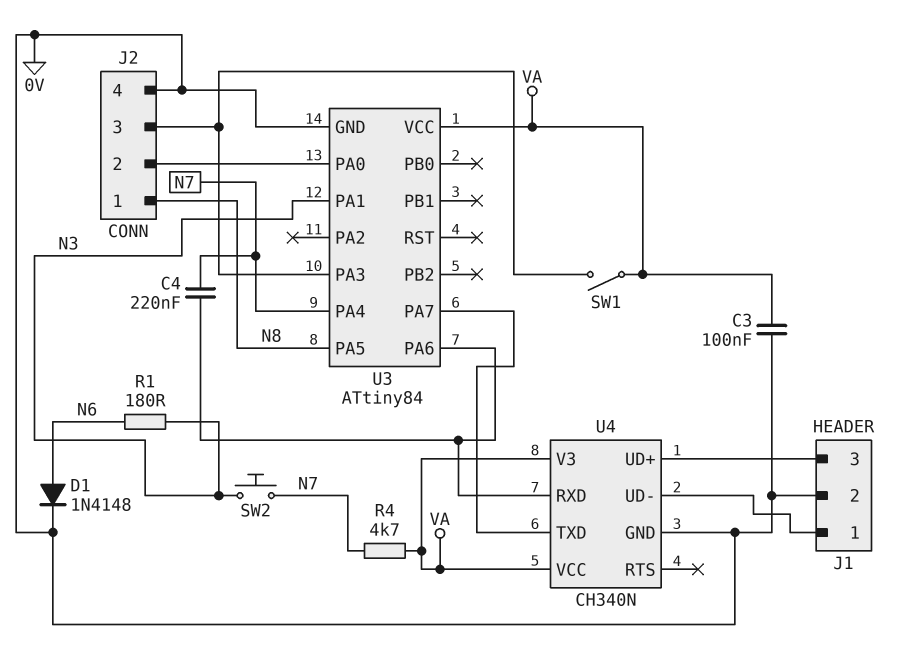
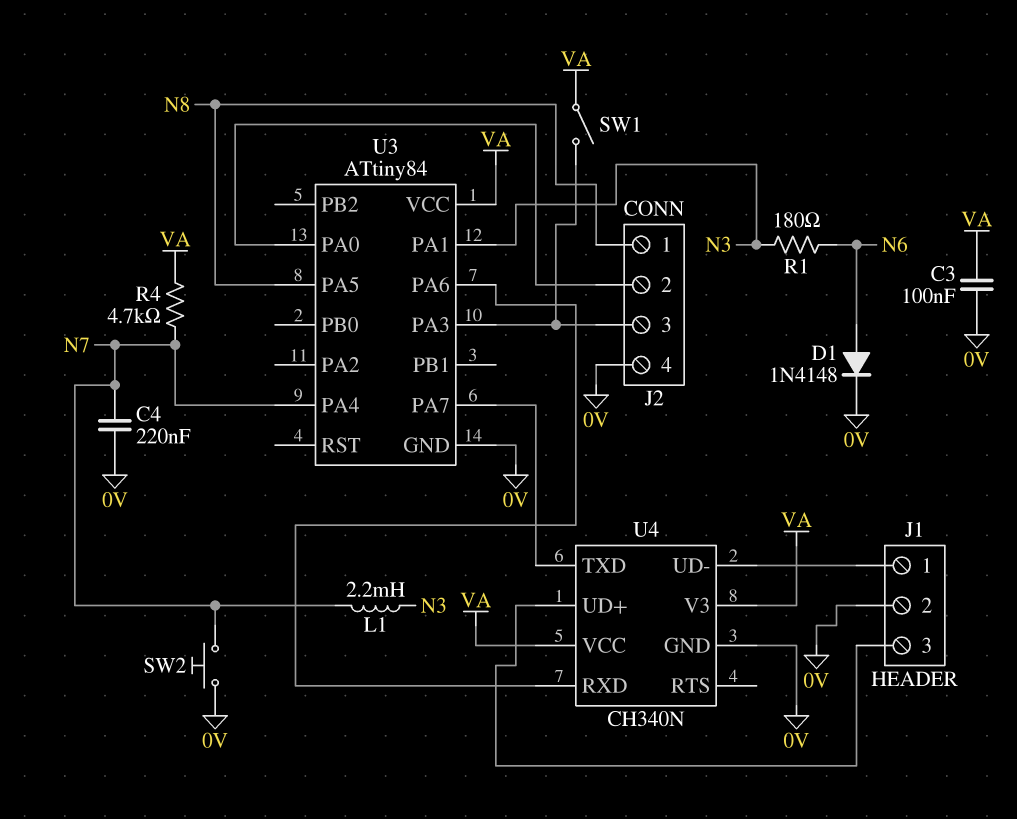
C4: 220nF (N7, U3/PA6) -> 220nF (0V, N7)
L1: none -> 2.2mH (N3, N7)
SW2: button (N3, N7) -> button (0V, N7)

